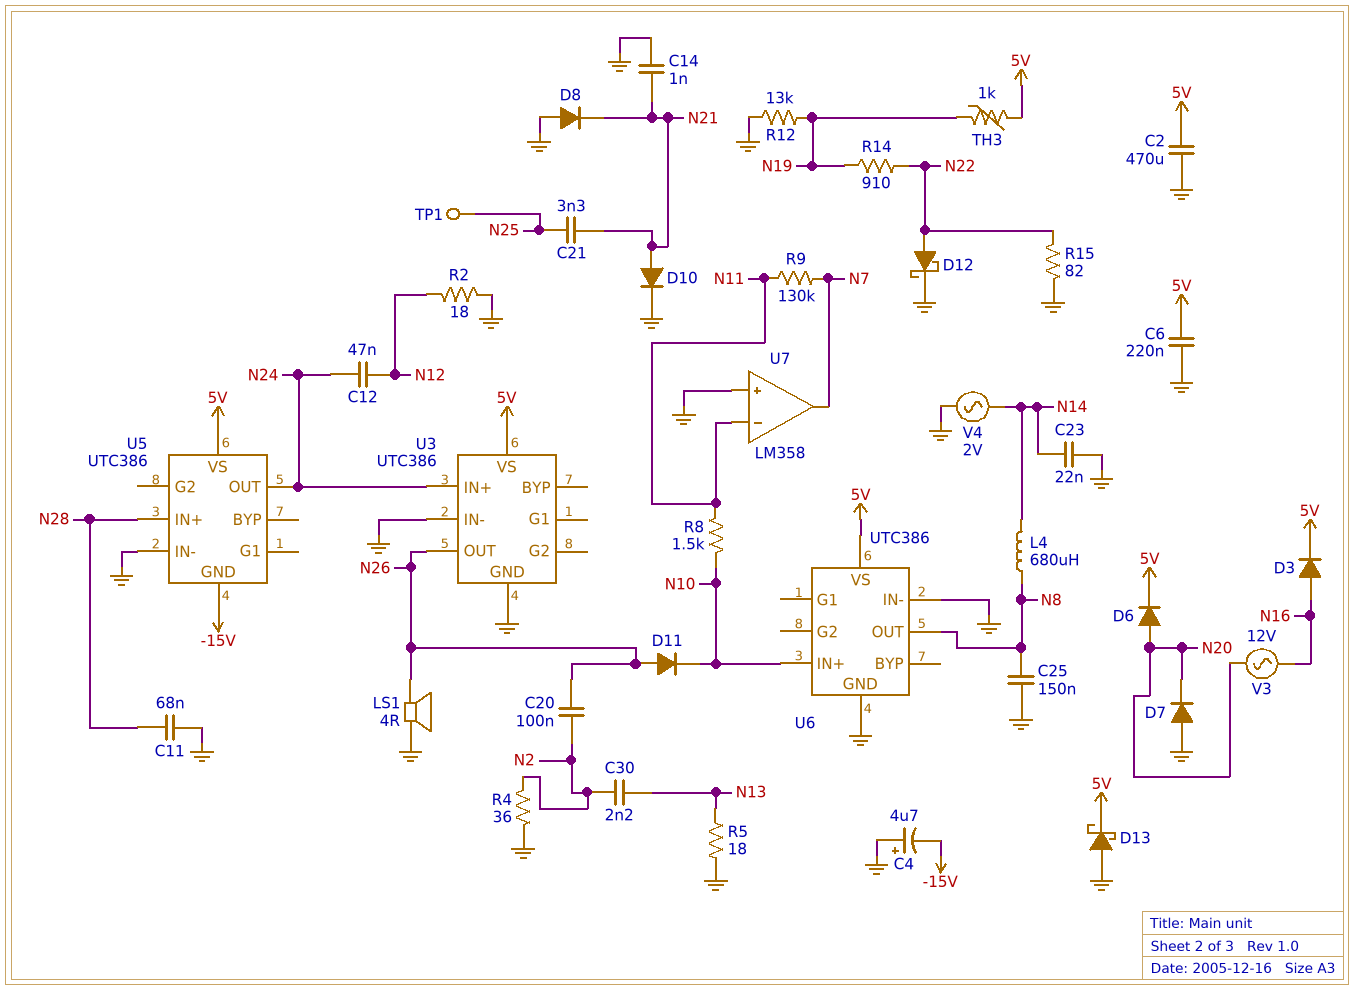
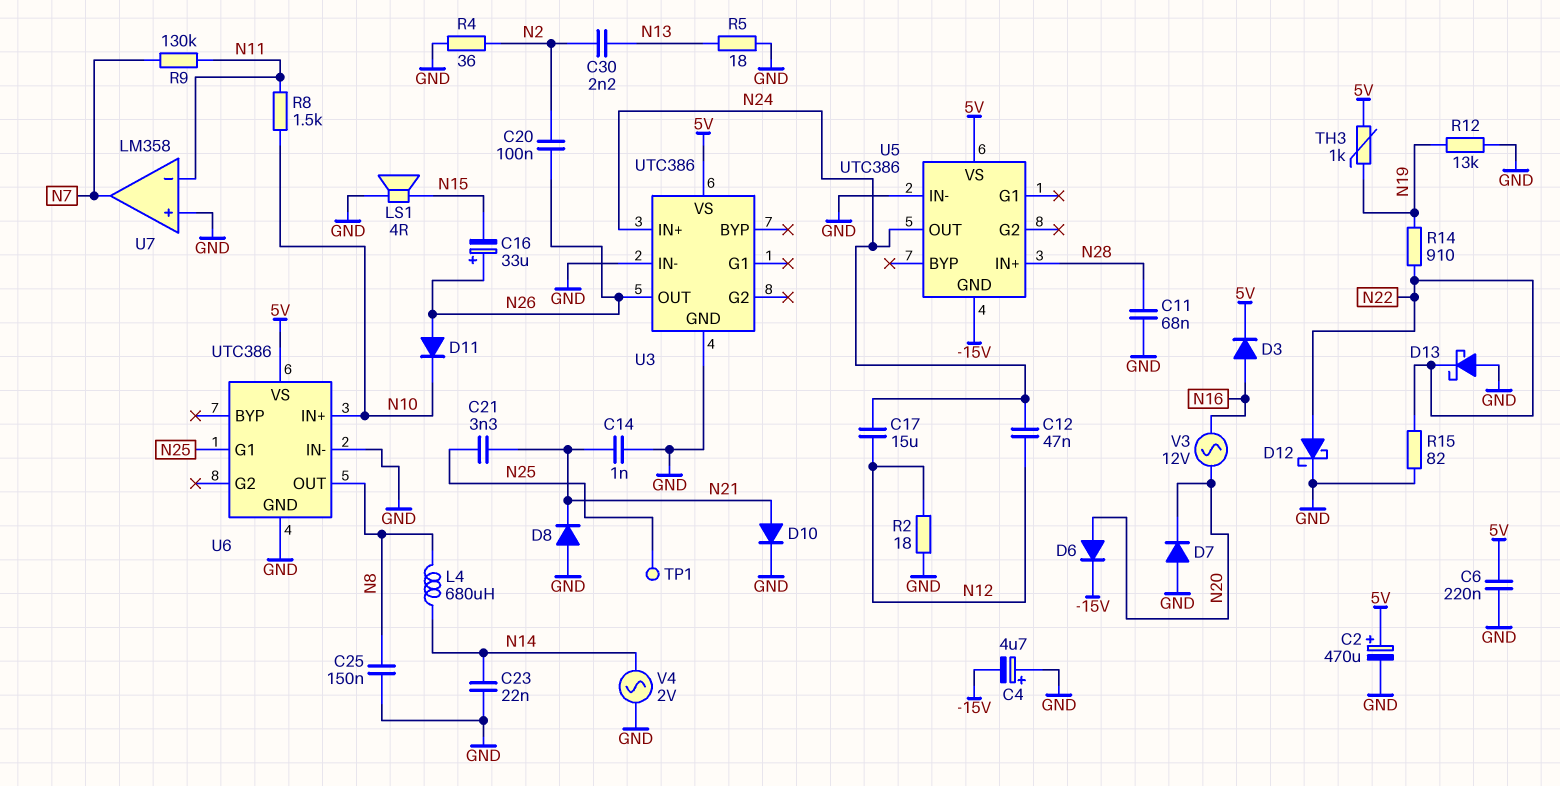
C2: 470uF (5V, GND) -> 470uF (plus 5V, minus GND)
C16: none -> 33uF (plus N26, minus N15)
C17: none -> 15uF (N12, N24)
D6: diode (A N20, K 5V) -> diode (A N20, K -15V)
D13: schottky (A GND, K 5V) -> schottky (A GND, K N22)
LS1: speaker 4R (GND, N26) -> speaker 4R (GND, N15)
U6 pin G1: none -> N25

